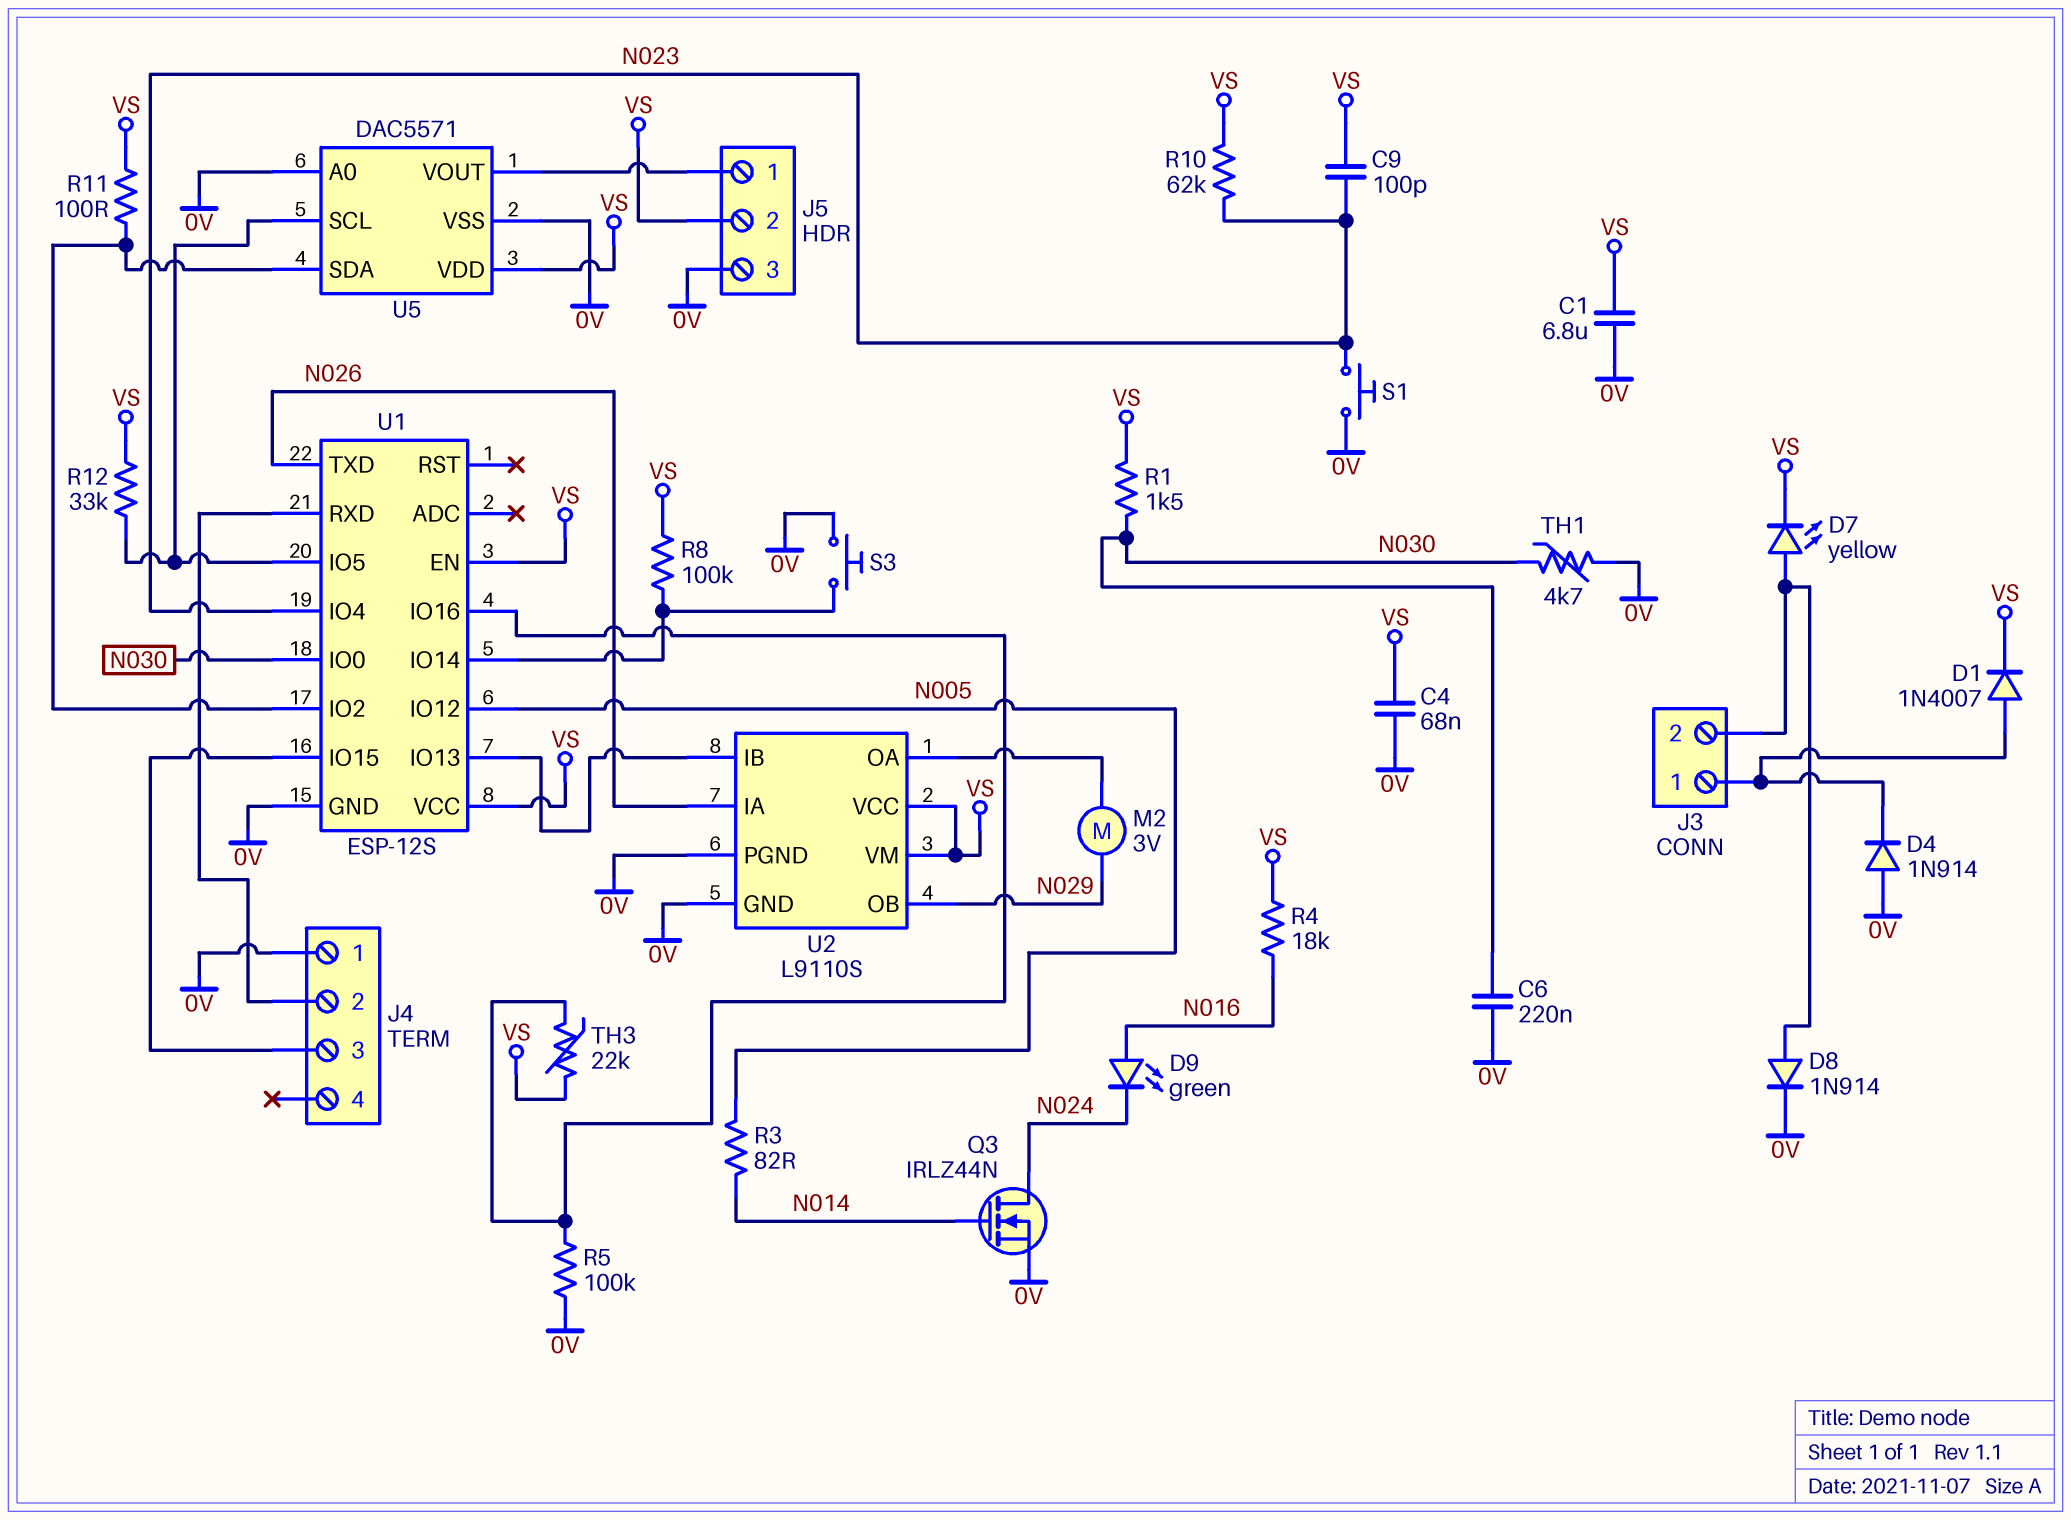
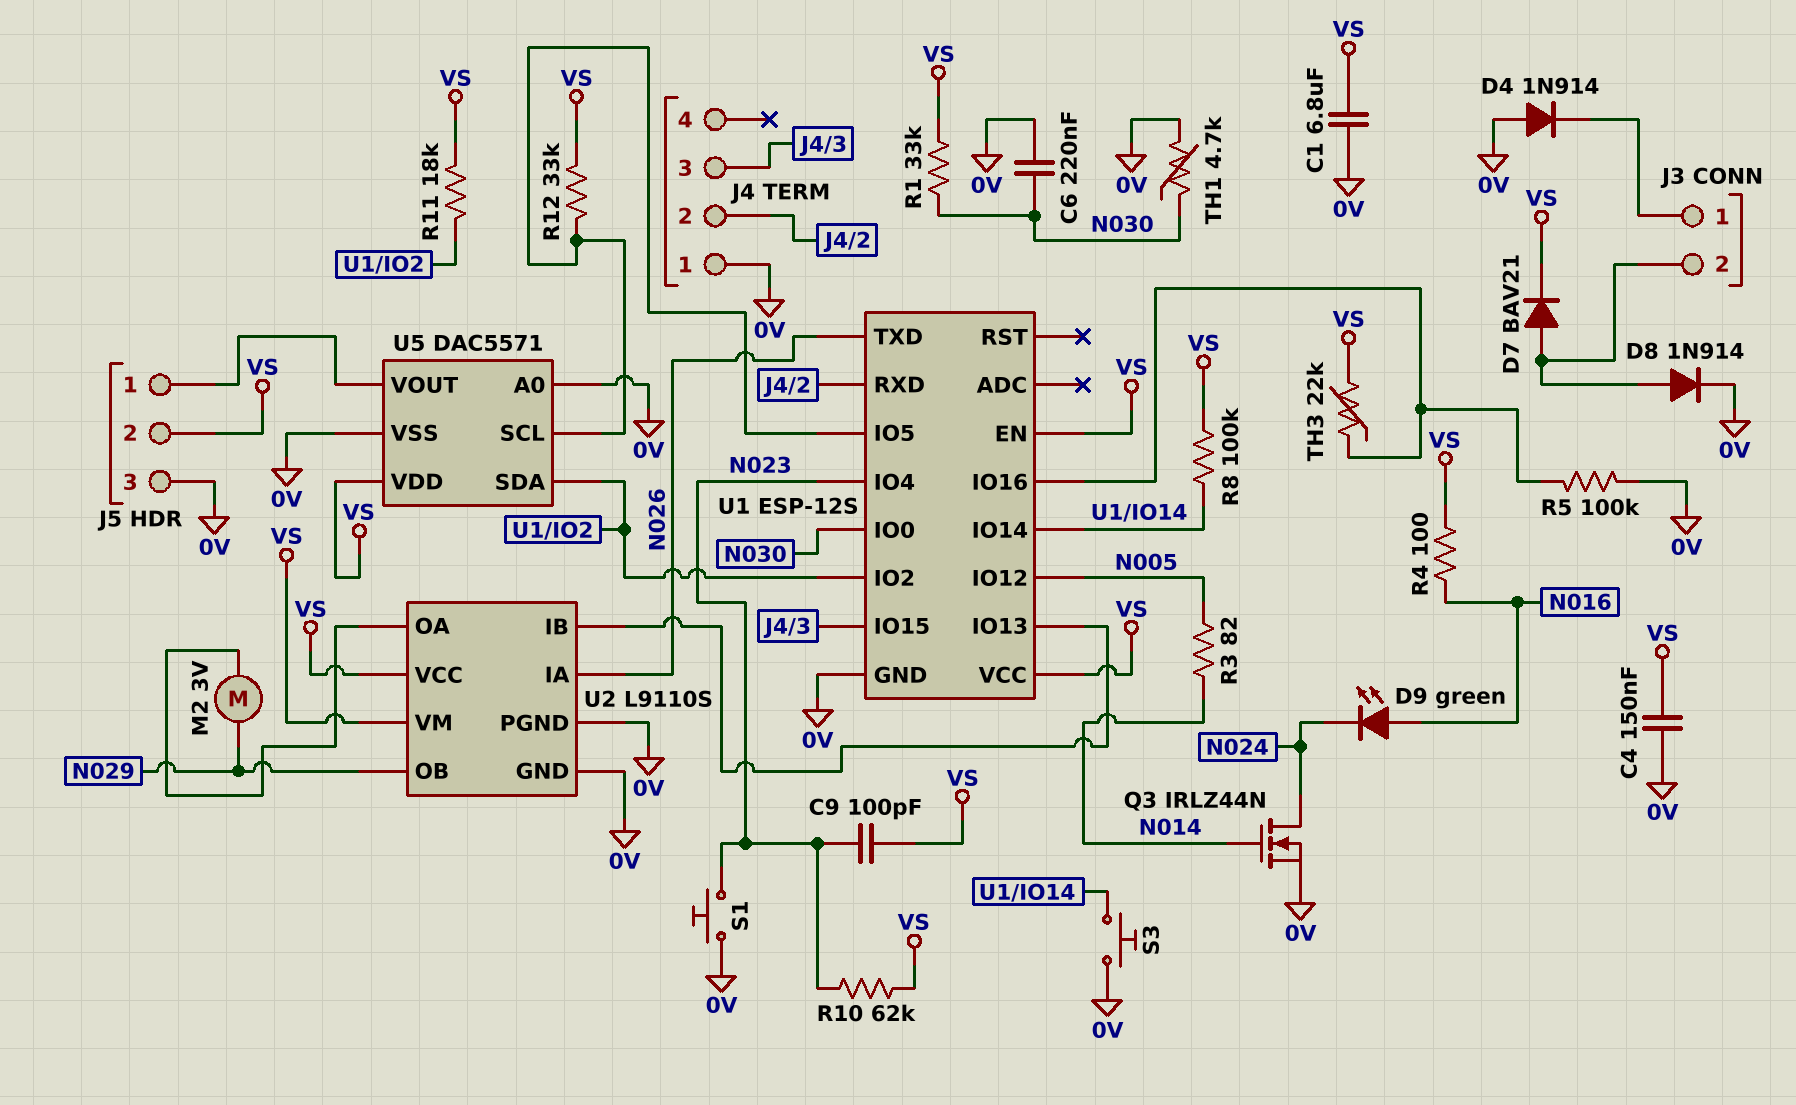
C4: 68nF (0V, VS) -> 150nF (0V, VS)
D1: diode 1N4007 (A J3/1, K VS) -> none
D7: LED yellow (A J3/2, K VS) -> diode BAV21 (A J3/2, K VS)
R1: 1.5k (N030, VS) -> 33k (N030, VS)
R4: 18k (N016, VS) -> 100 (N016, VS)
R11: 100 (U1/IO2, VS) -> 18k (U1/IO2, VS)

